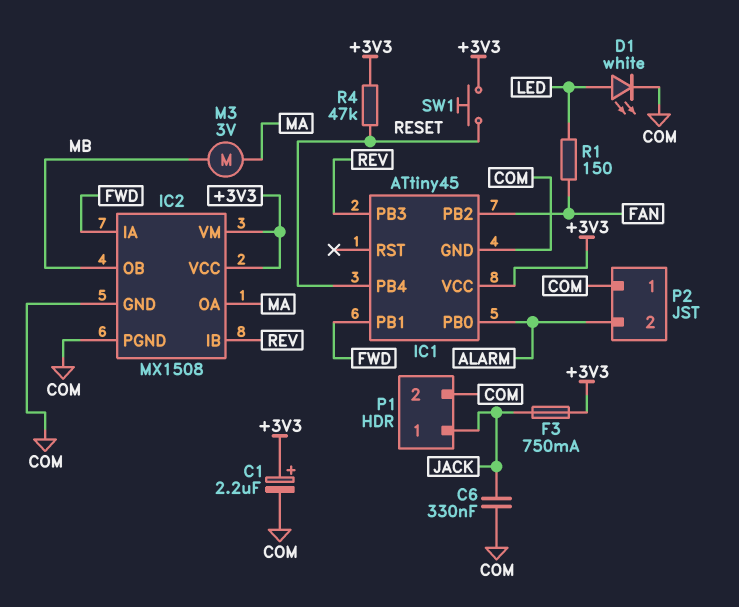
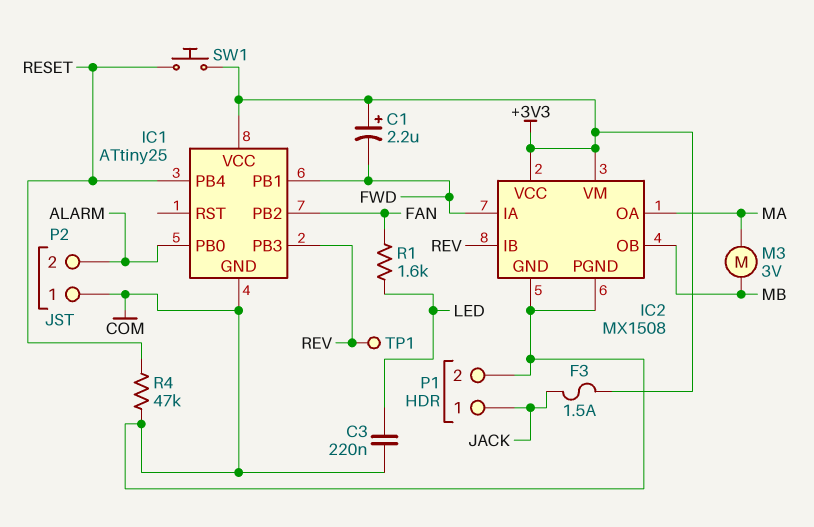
C1: 2.2uF (plus +3V3, minus COM) -> 2.2uF (plus +3V3, minus FWD)
C3: none -> 220nF (COM, LED)
C6: 330nF (COM, JACK) -> none
D1: LED white (A LED, K COM) -> none
F3: 750mA (+3V3, JACK) -> 1.5A (+3V3, JACK)
IC1: ATtiny45 -> ATtiny25
R1: 150 (FAN, LED) -> 1.6k (FAN, LED)
R4: 47k (+3V3, RESET) -> 47k (COM, RESET)
TP1: none -> test point (REV)

